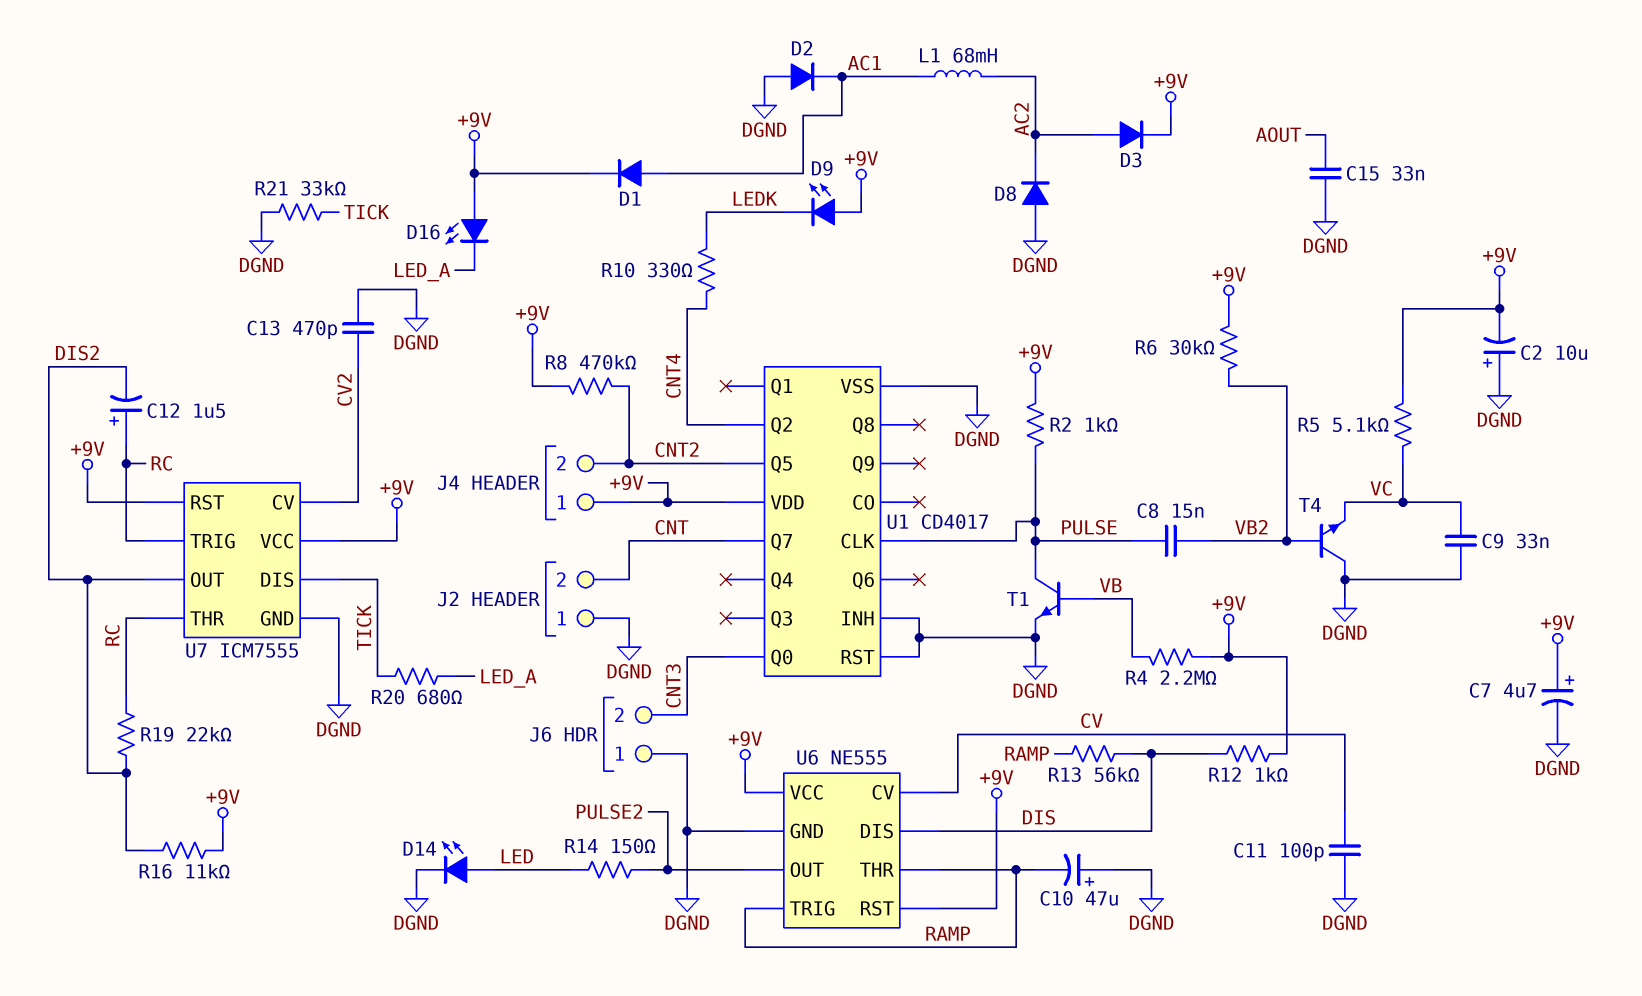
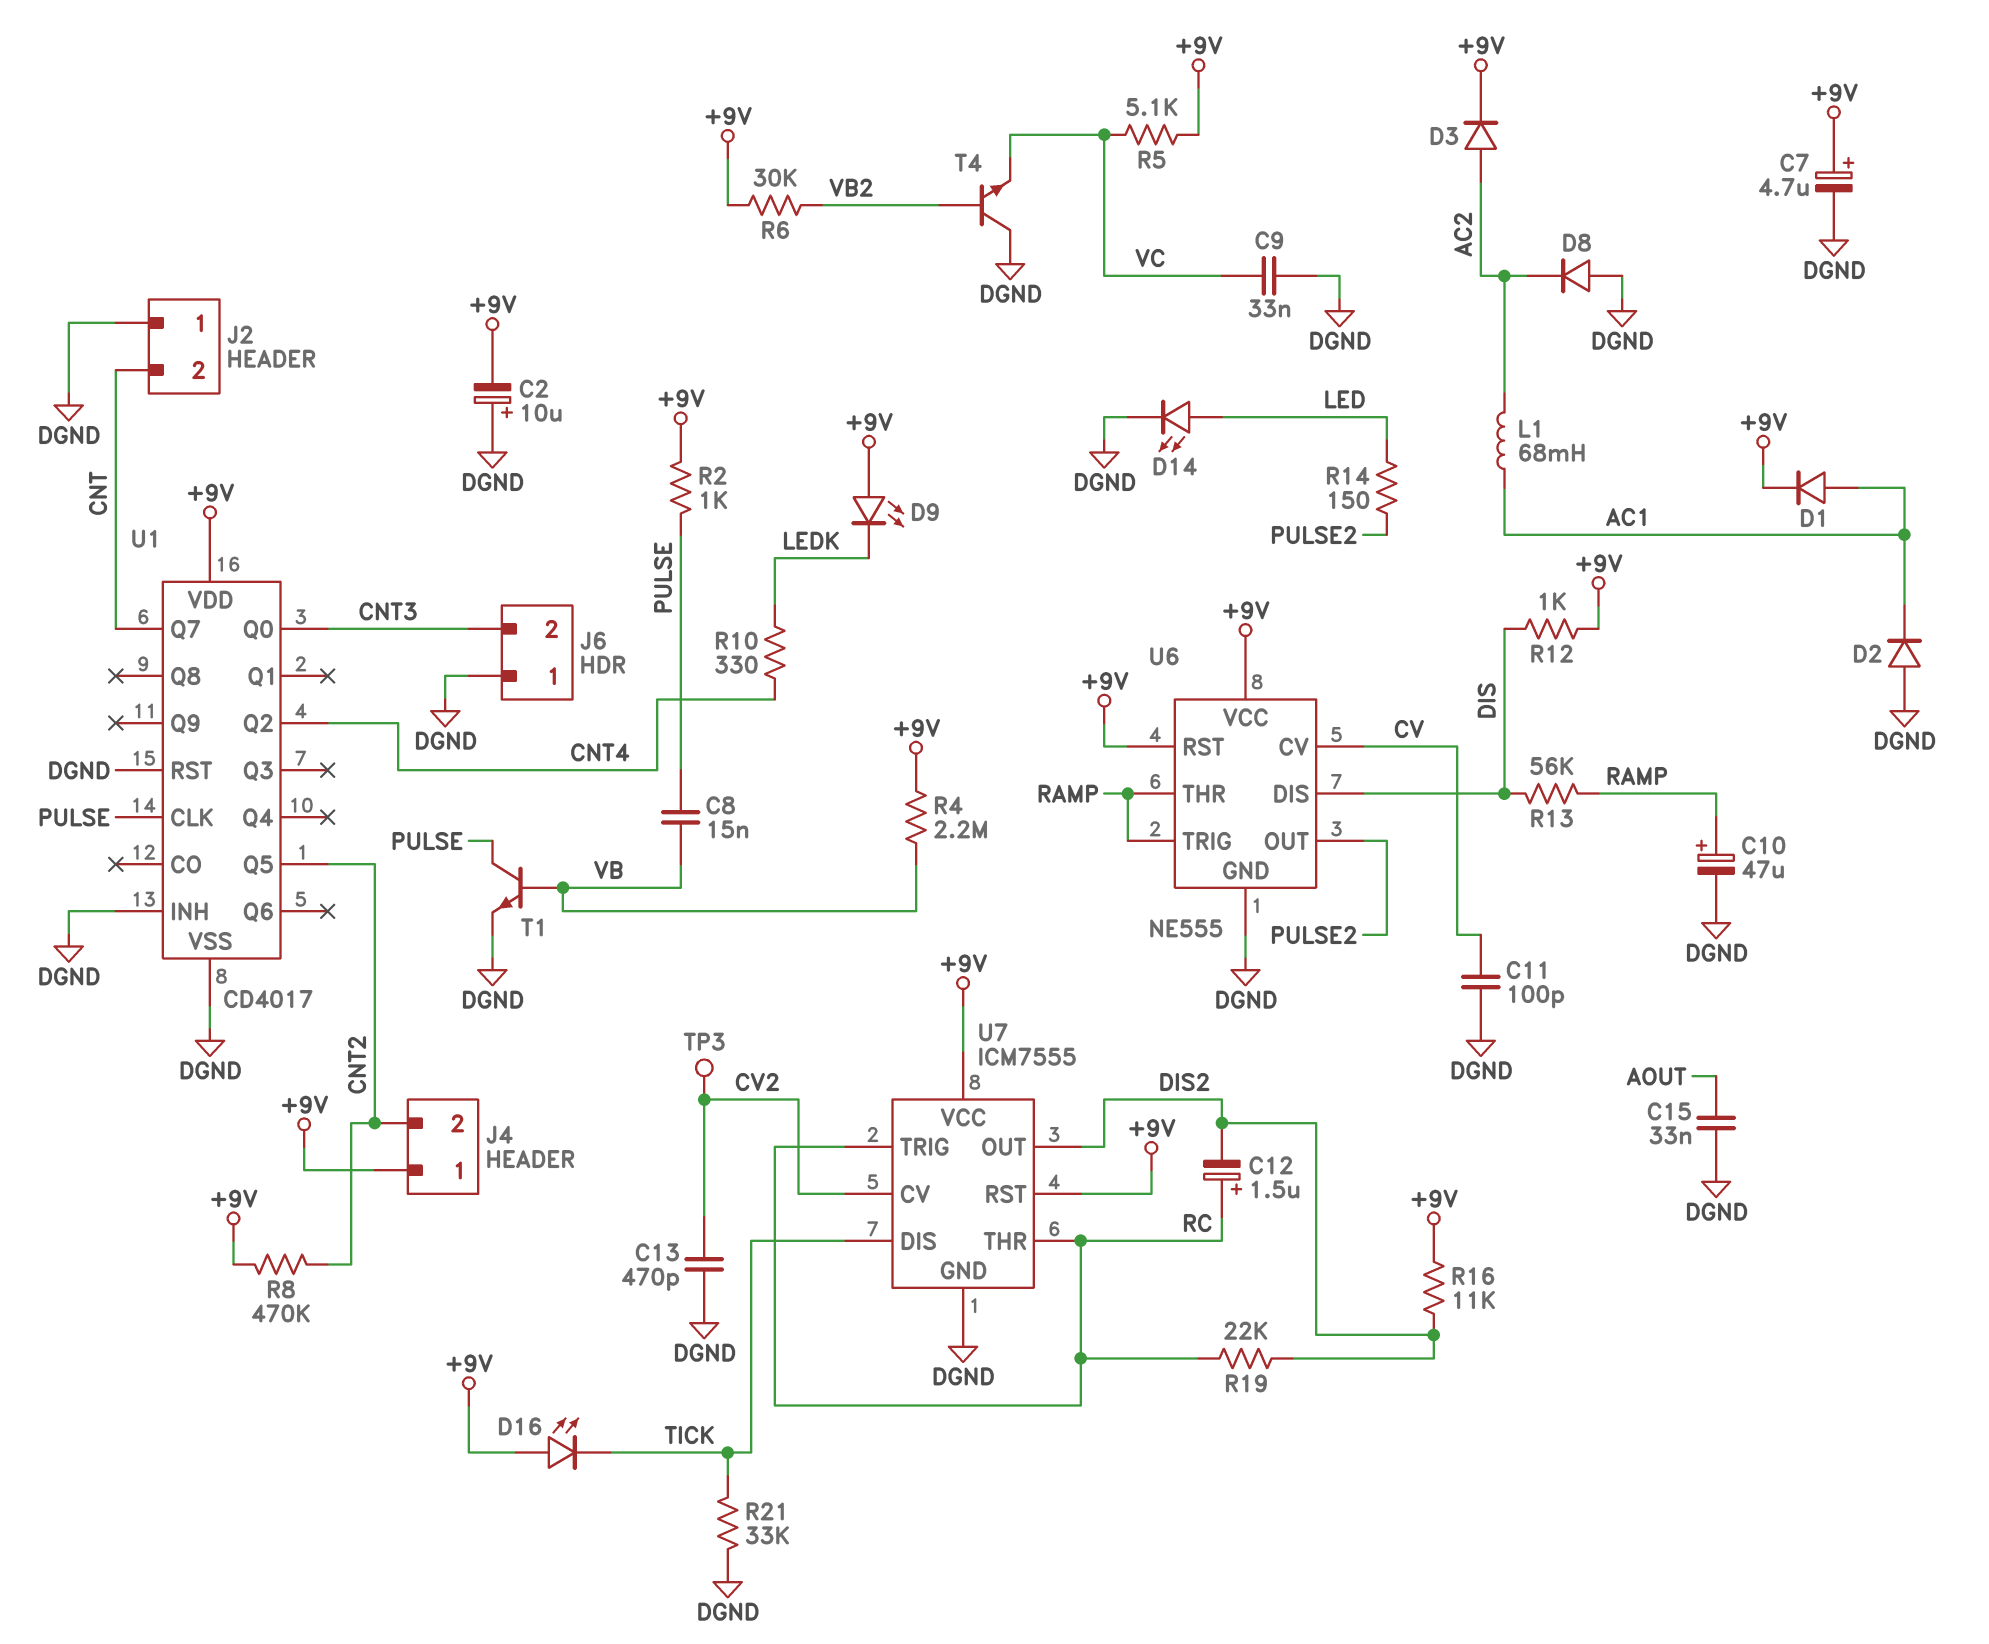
C8: 15nF (PULSE, VB2) -> 15nF (PULSE, VB)
C10: 47uF (plus DGND, minus RAMP) -> 47uF (plus RAMP, minus DGND)
D16: LED (A +9V, K LED_A) -> LED (A +9V, K TICK)
R20: 680 (LED_A, TICK) -> none
TP3: none -> test point (CV2)

